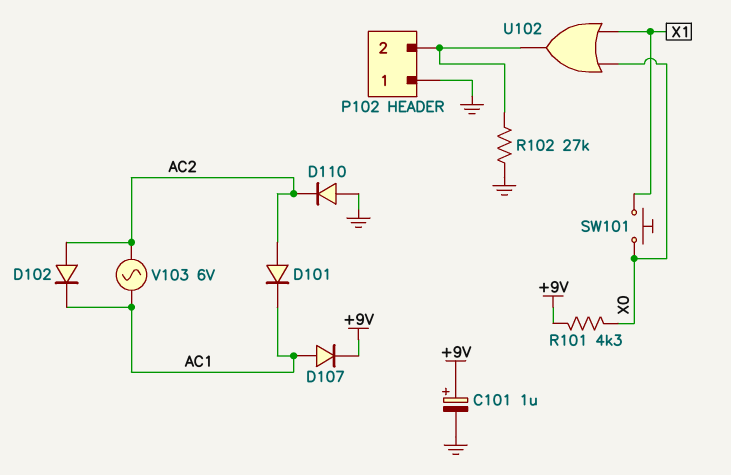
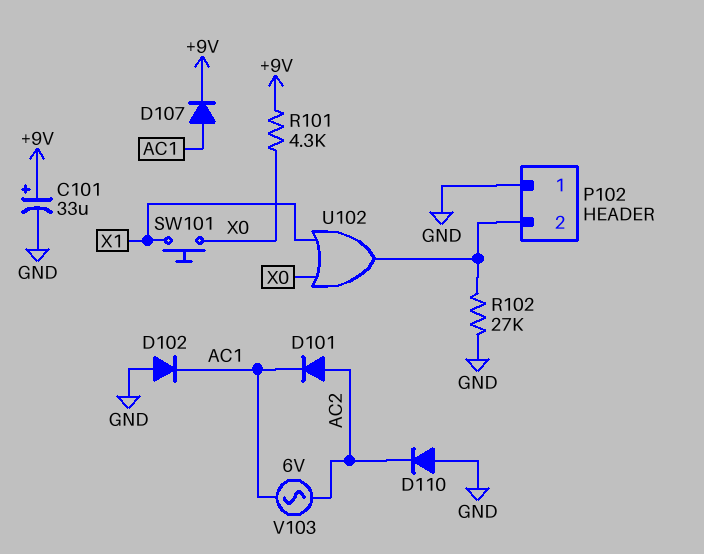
C101: 1uF (plus +9V, minus GND) -> 33uF (plus +9V, minus GND)
D102: diode (A AC2, K AC1) -> diode (A GND, K AC1)

